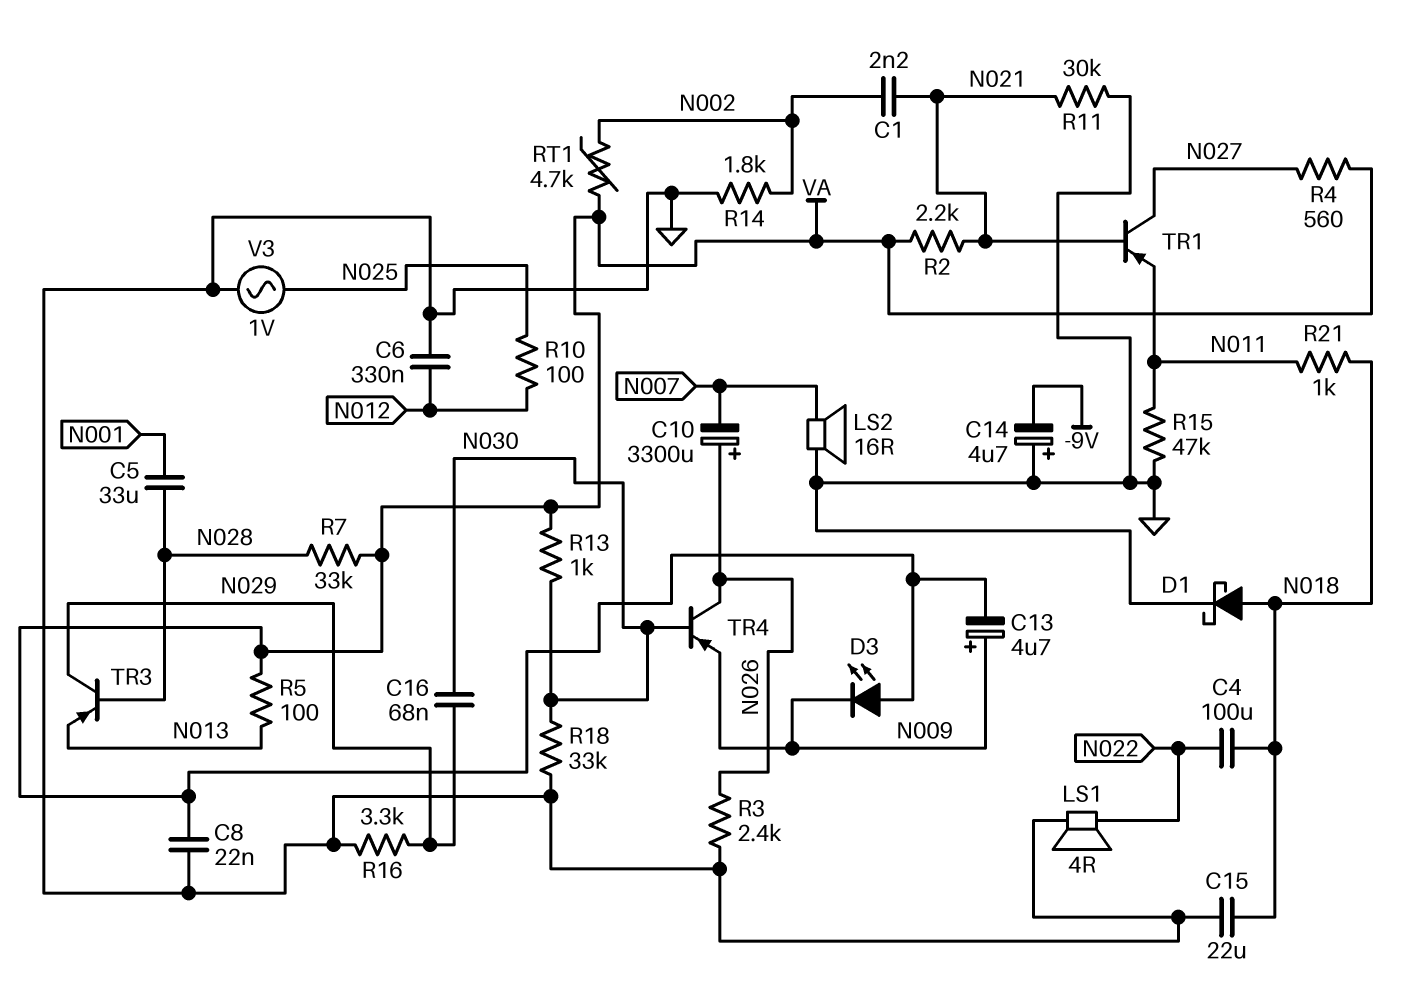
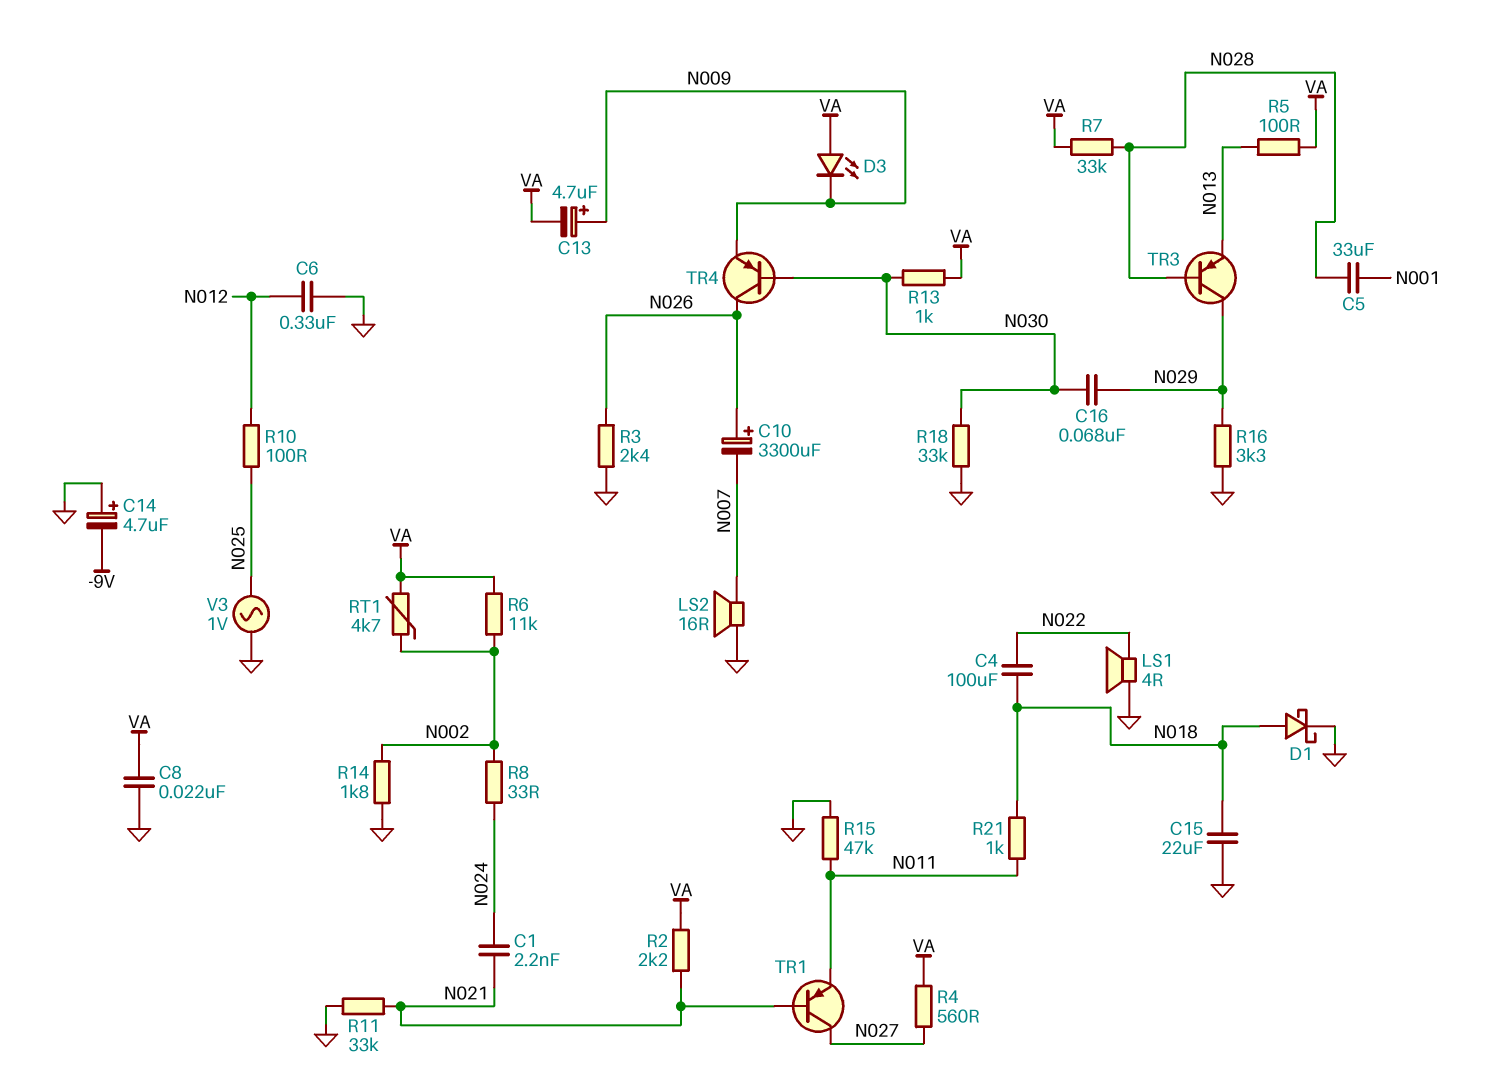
C1: 2.2nF (N002, N021) -> 2.2nF (N021, N024)
R6: none -> 11k (N002, VA)
R8: none -> 33 (N002, N024)
R11: 30k (GND, N021) -> 33k (GND, N021)

